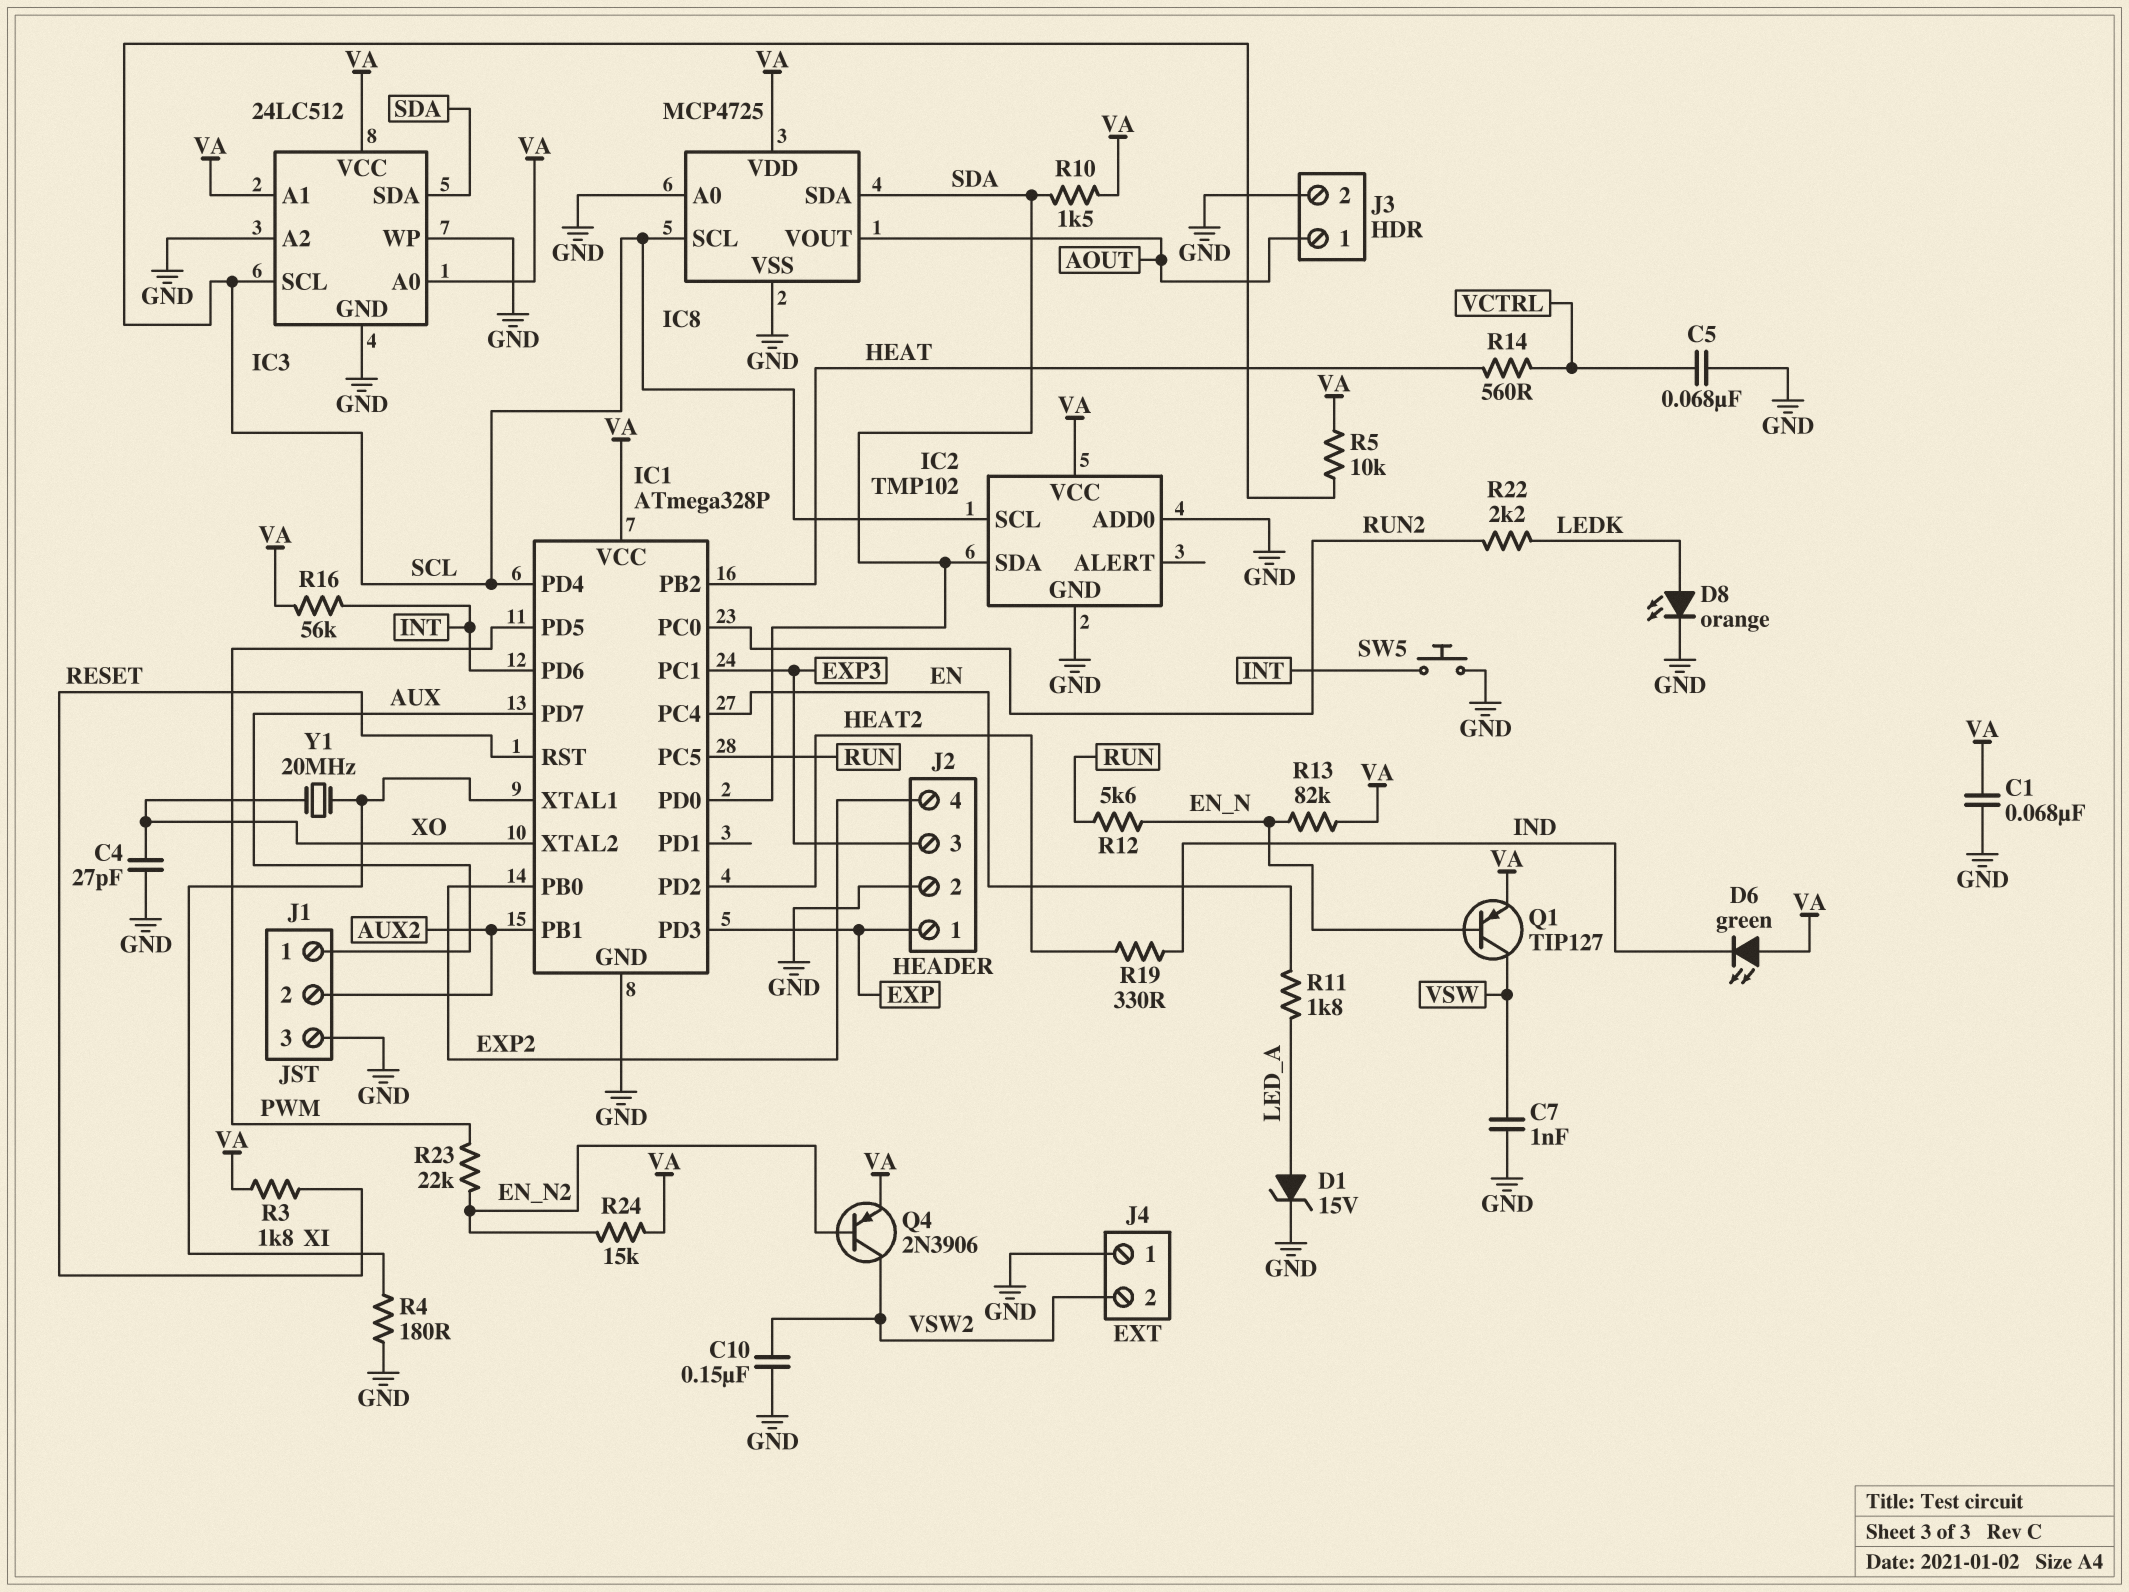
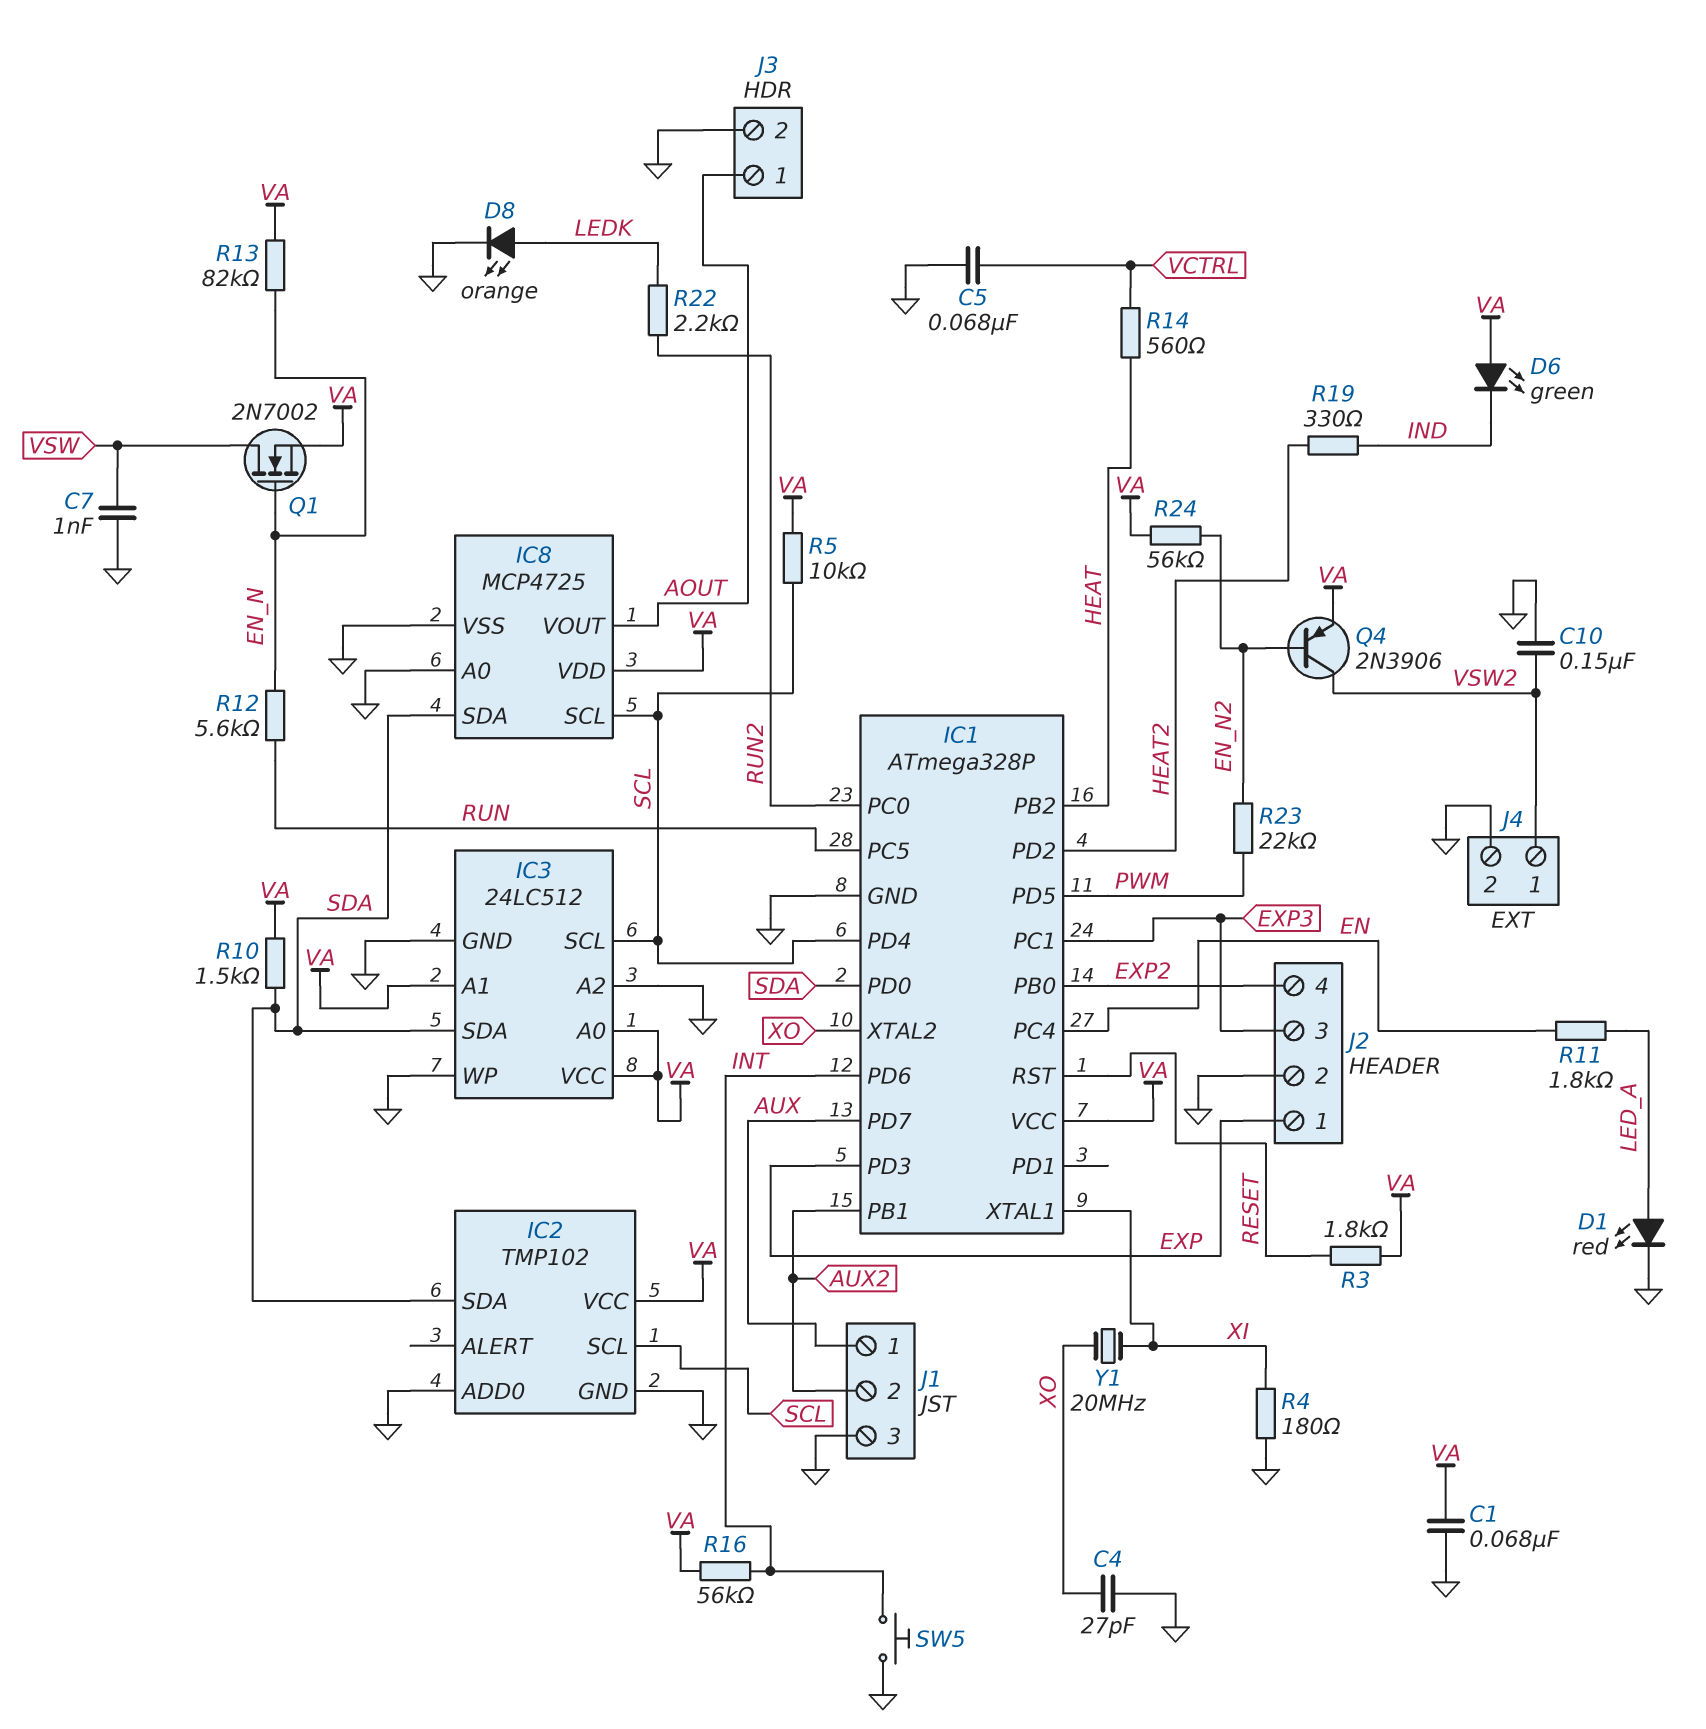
D1: zener 15V (A LED_A, K GND) -> LED red (A LED_A, K GND)
J4 pin 1: GND -> VSW2
J4 pin 2: VSW2 -> GND
Q1: PNP TIP127 (B EN_N, C VSW, E VA) -> NMOS 2N7002 (G EN_N, D VSW, S VA)
R24: 15k (EN_N2, VA) -> 56k (EN_N2, VA)

